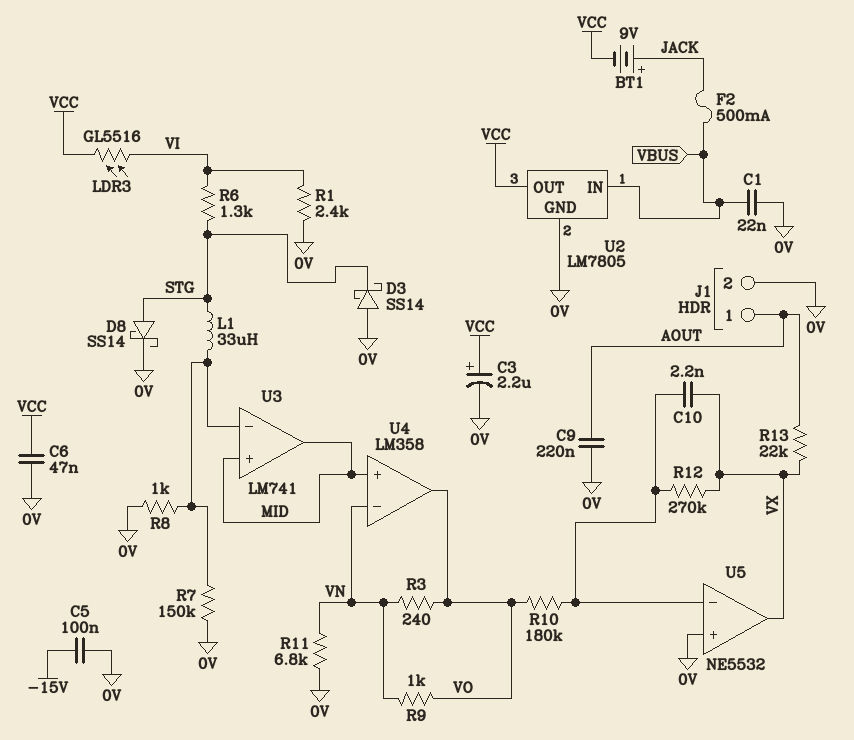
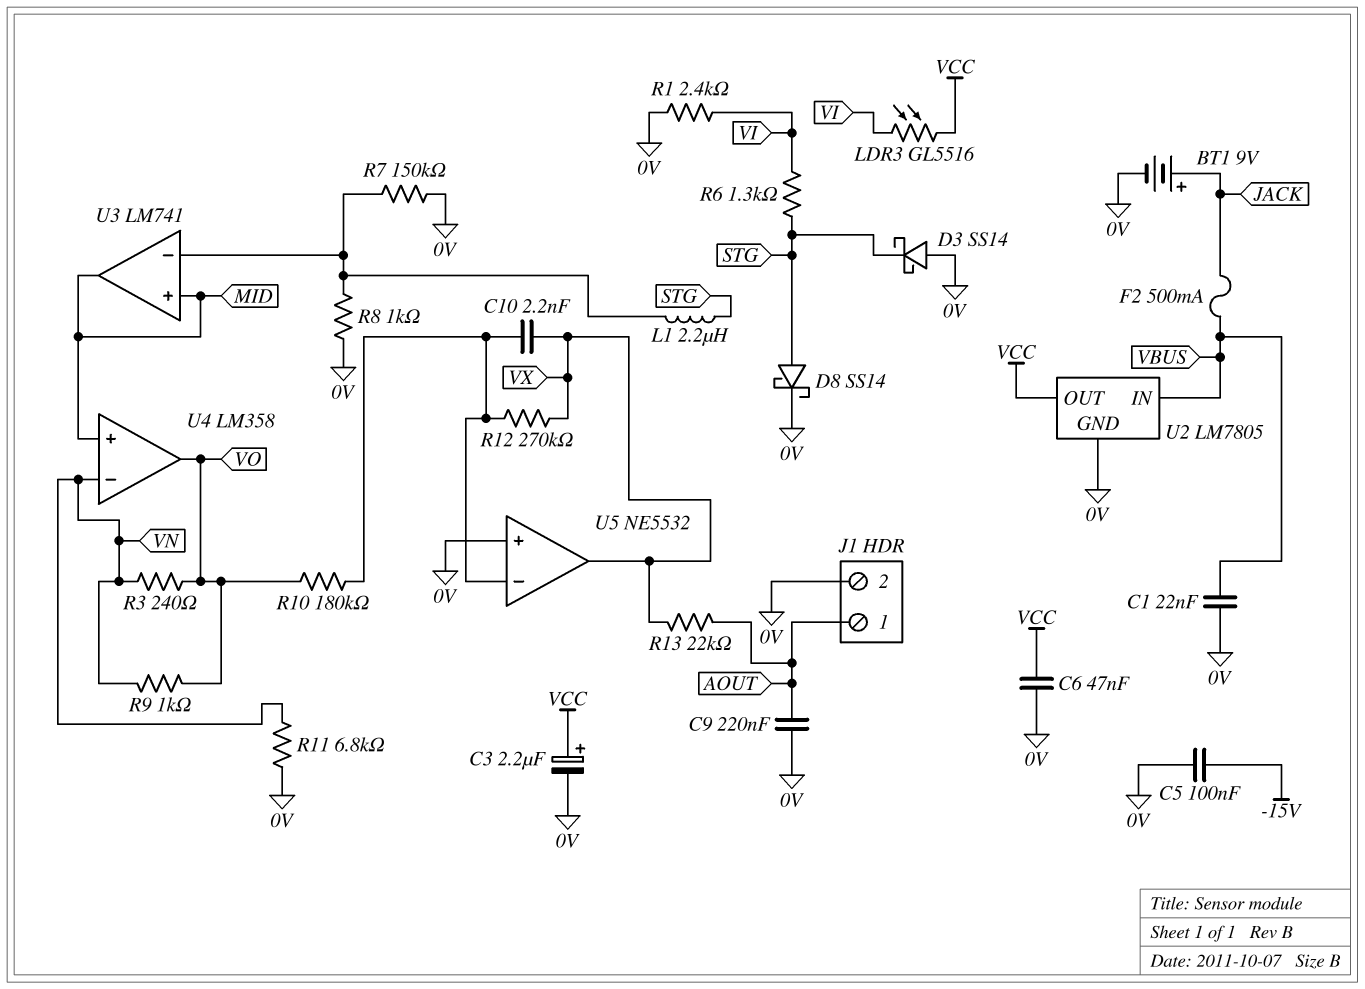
BT1: 9V (plus JACK, minus VCC) -> 9V (plus JACK, minus 0V)
L1: 33uH (STG, U3/in-) -> 2.2uH (STG, U3/in-)

